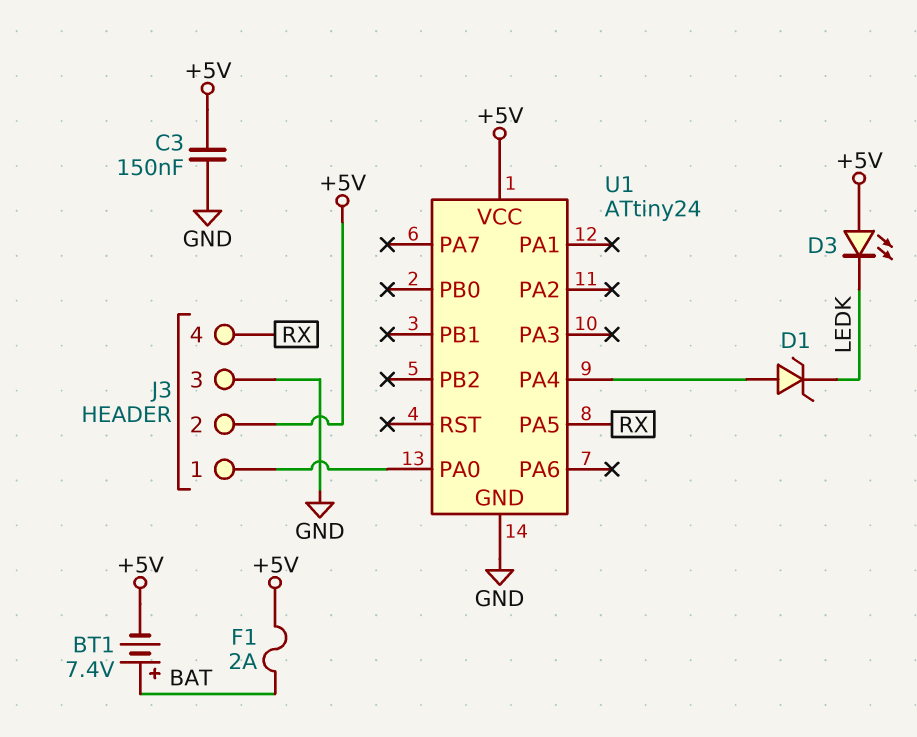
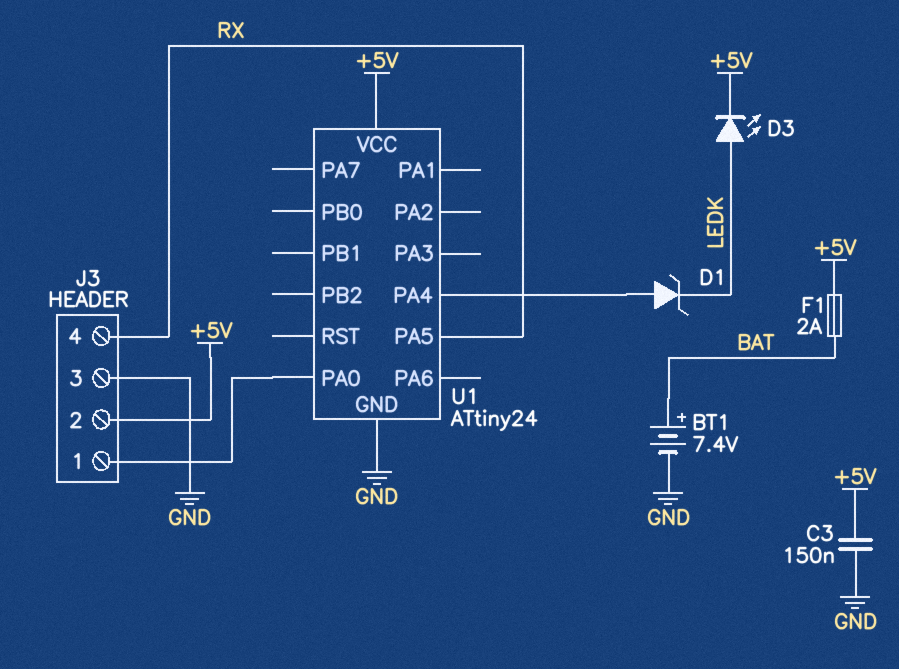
BT1: 7.4V (plus BAT, minus +5V) -> 7.4V (plus BAT, minus GND)
D3: LED (A +5V, K LEDK) -> LED (A LEDK, K +5V)

